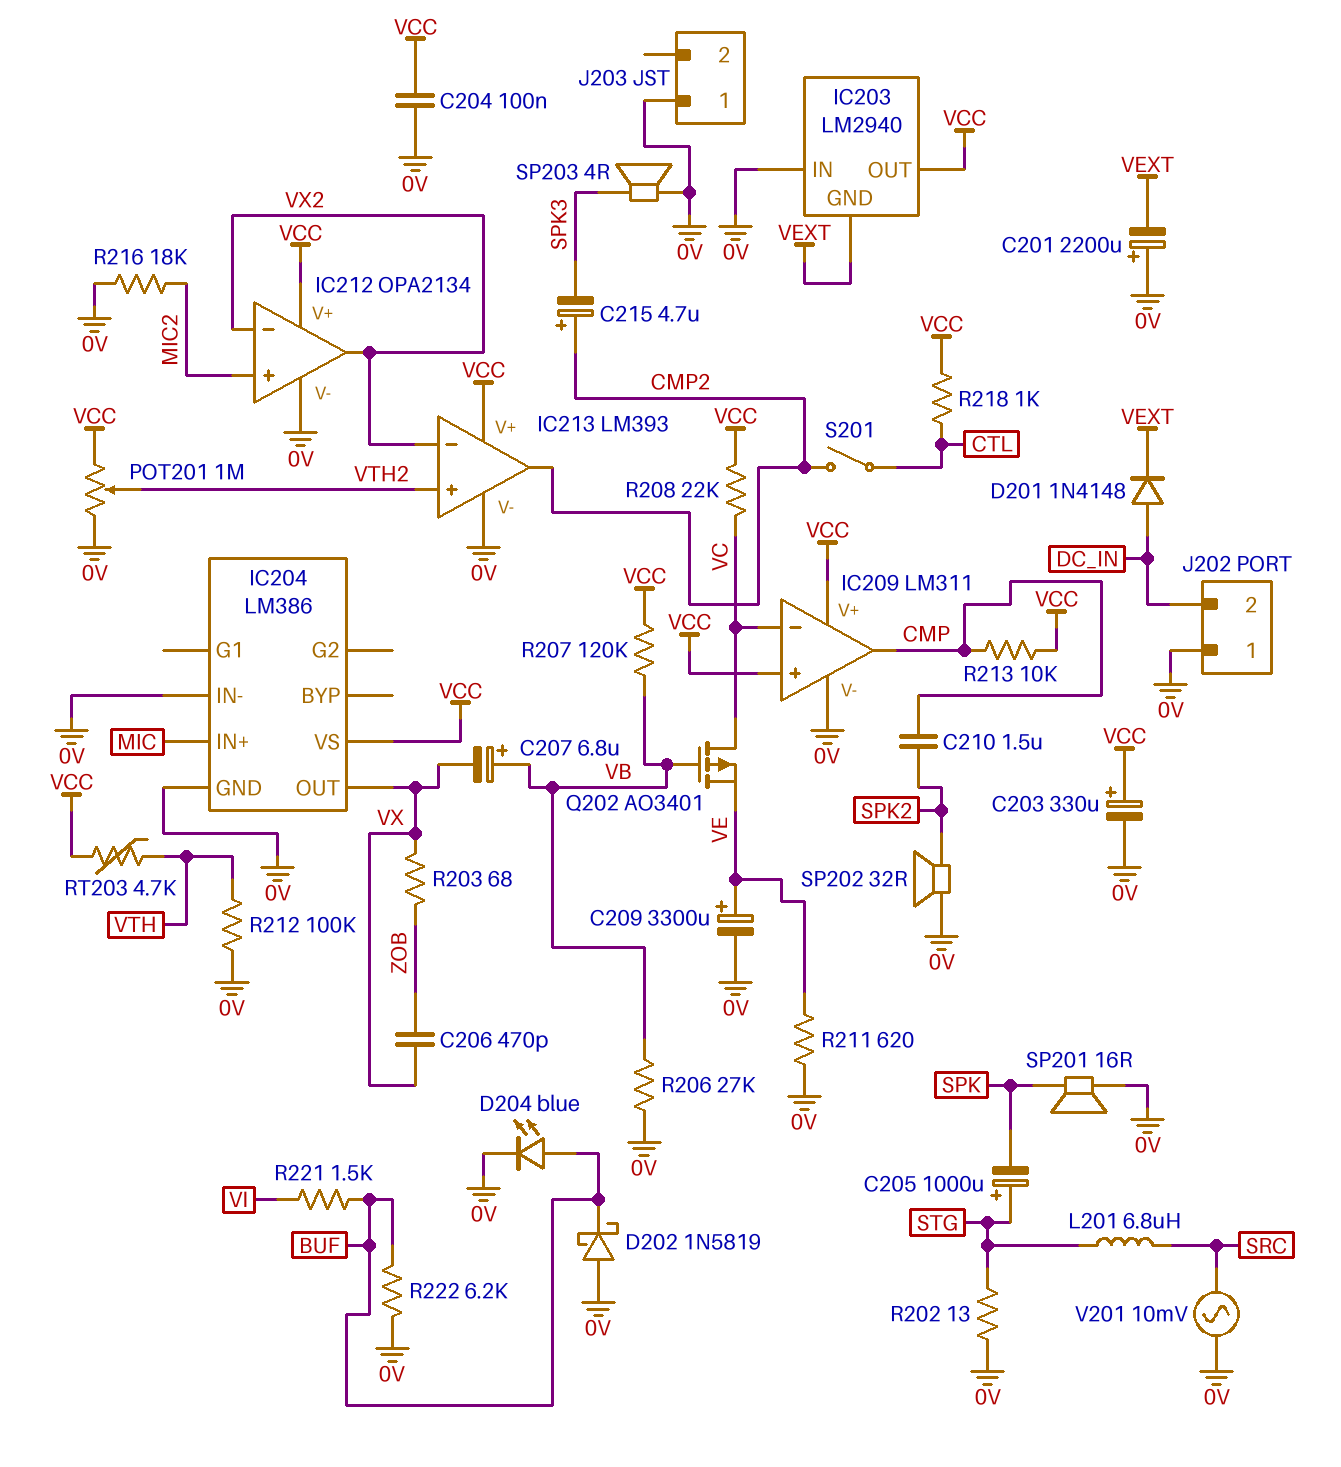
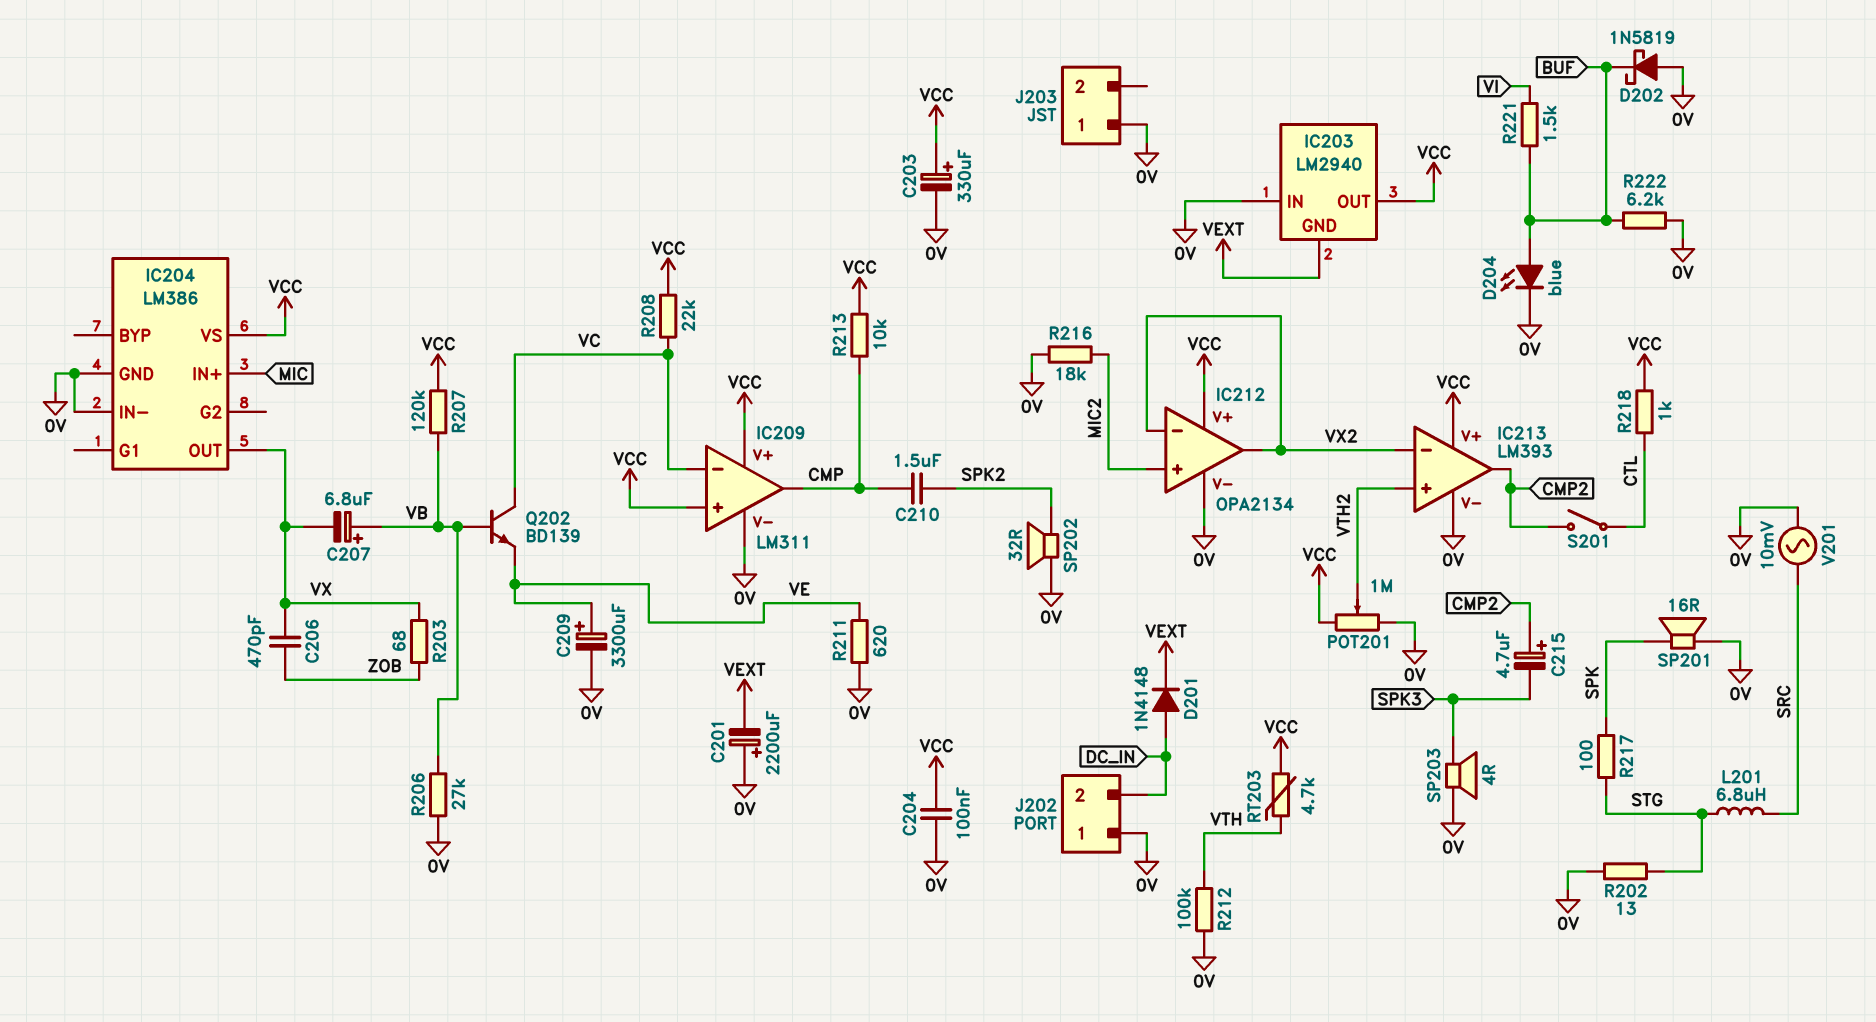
C205: 1000uF (plus STG, minus SPK) -> none
Q202: PMOS AO3401 (G VB, D VC, S VE) -> NPN BD139 (B VB, C VC, E VE)
R217: none -> 100 (SPK, STG)

